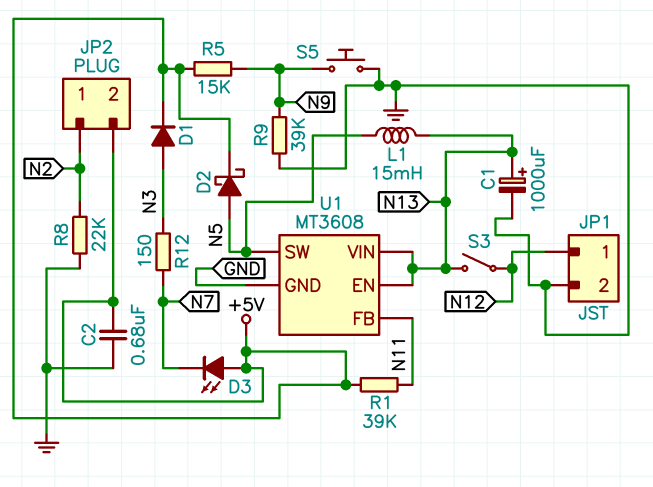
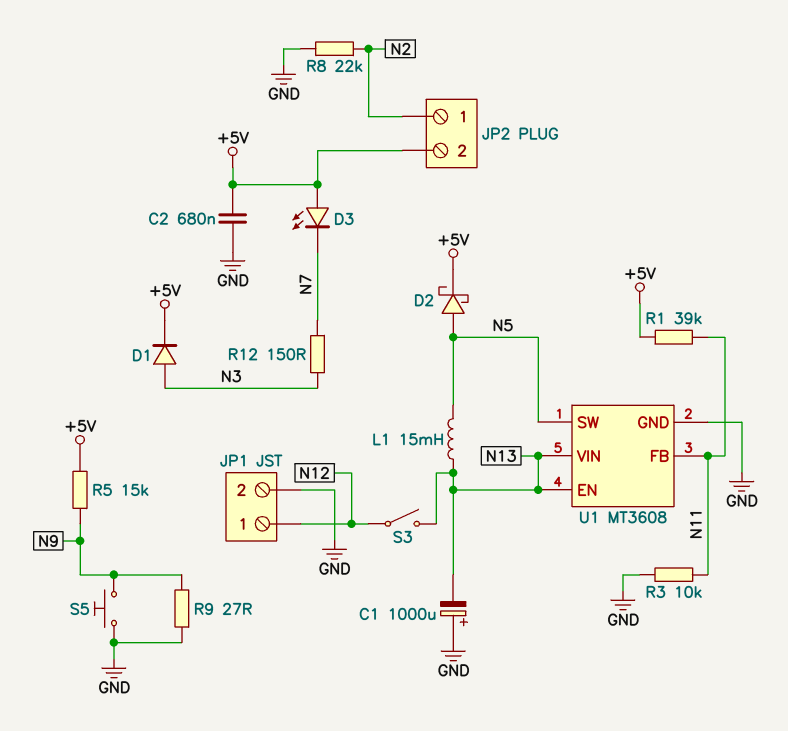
C1: 1000uF (plus N13, minus GND) -> 1000uF (plus GND, minus N13)
R3: none -> 10k (GND, N11)
R9: 39k (GND, N9) -> 27 (GND, N9)

